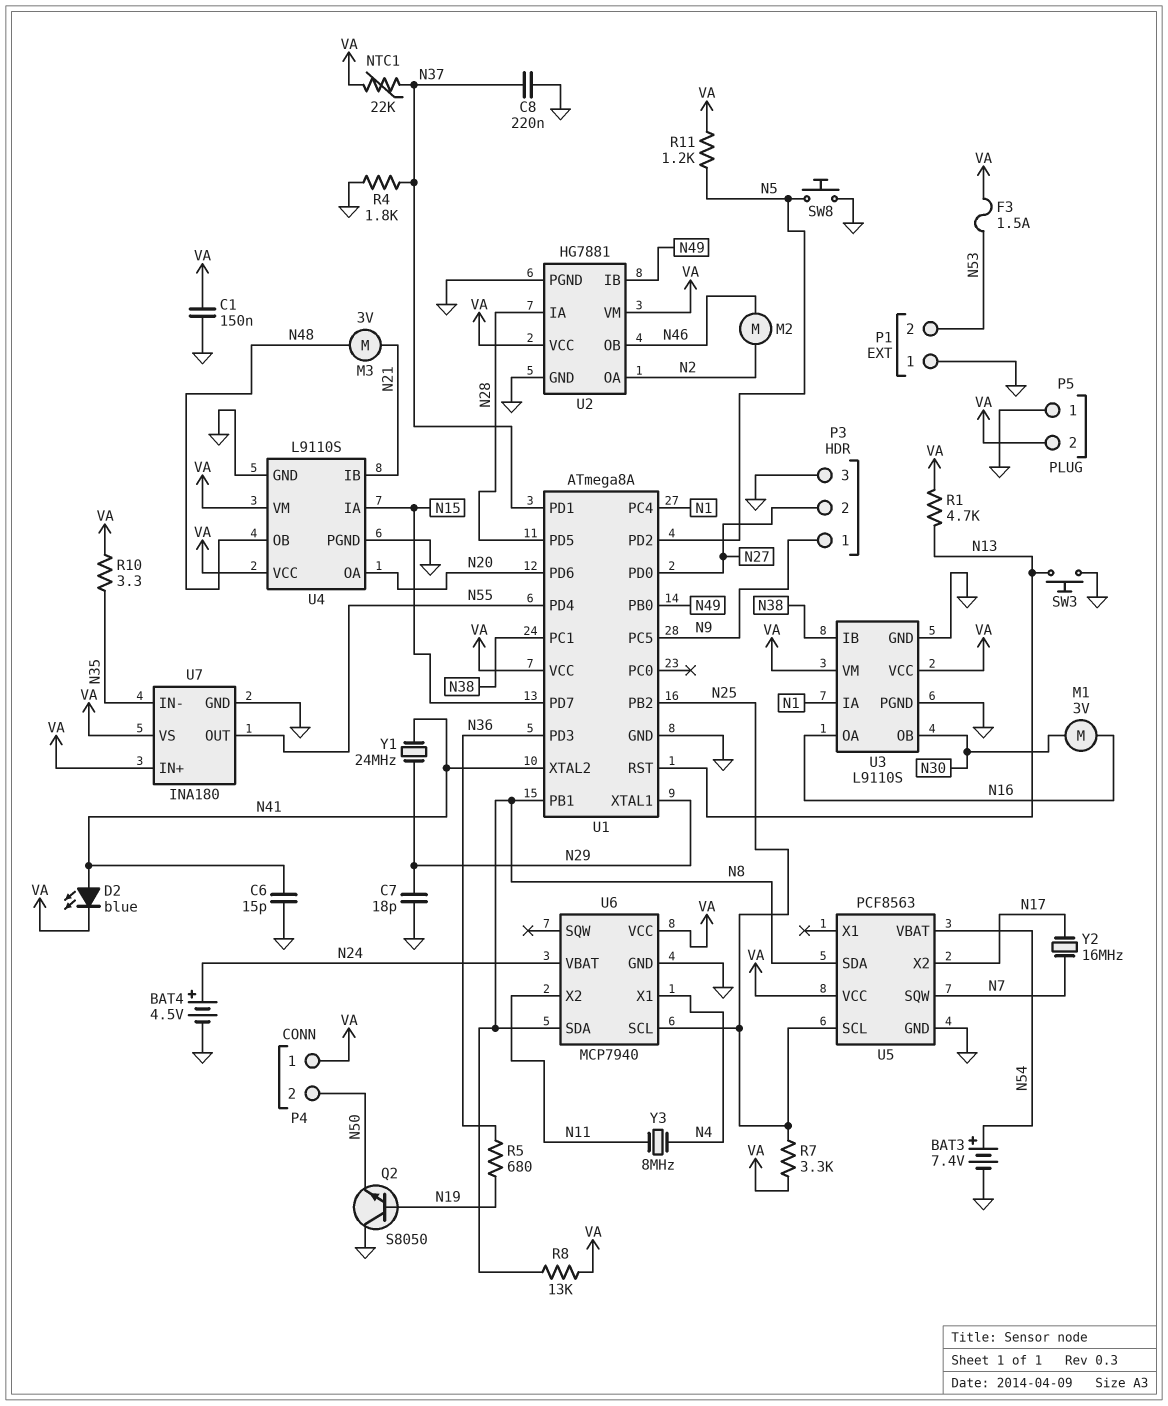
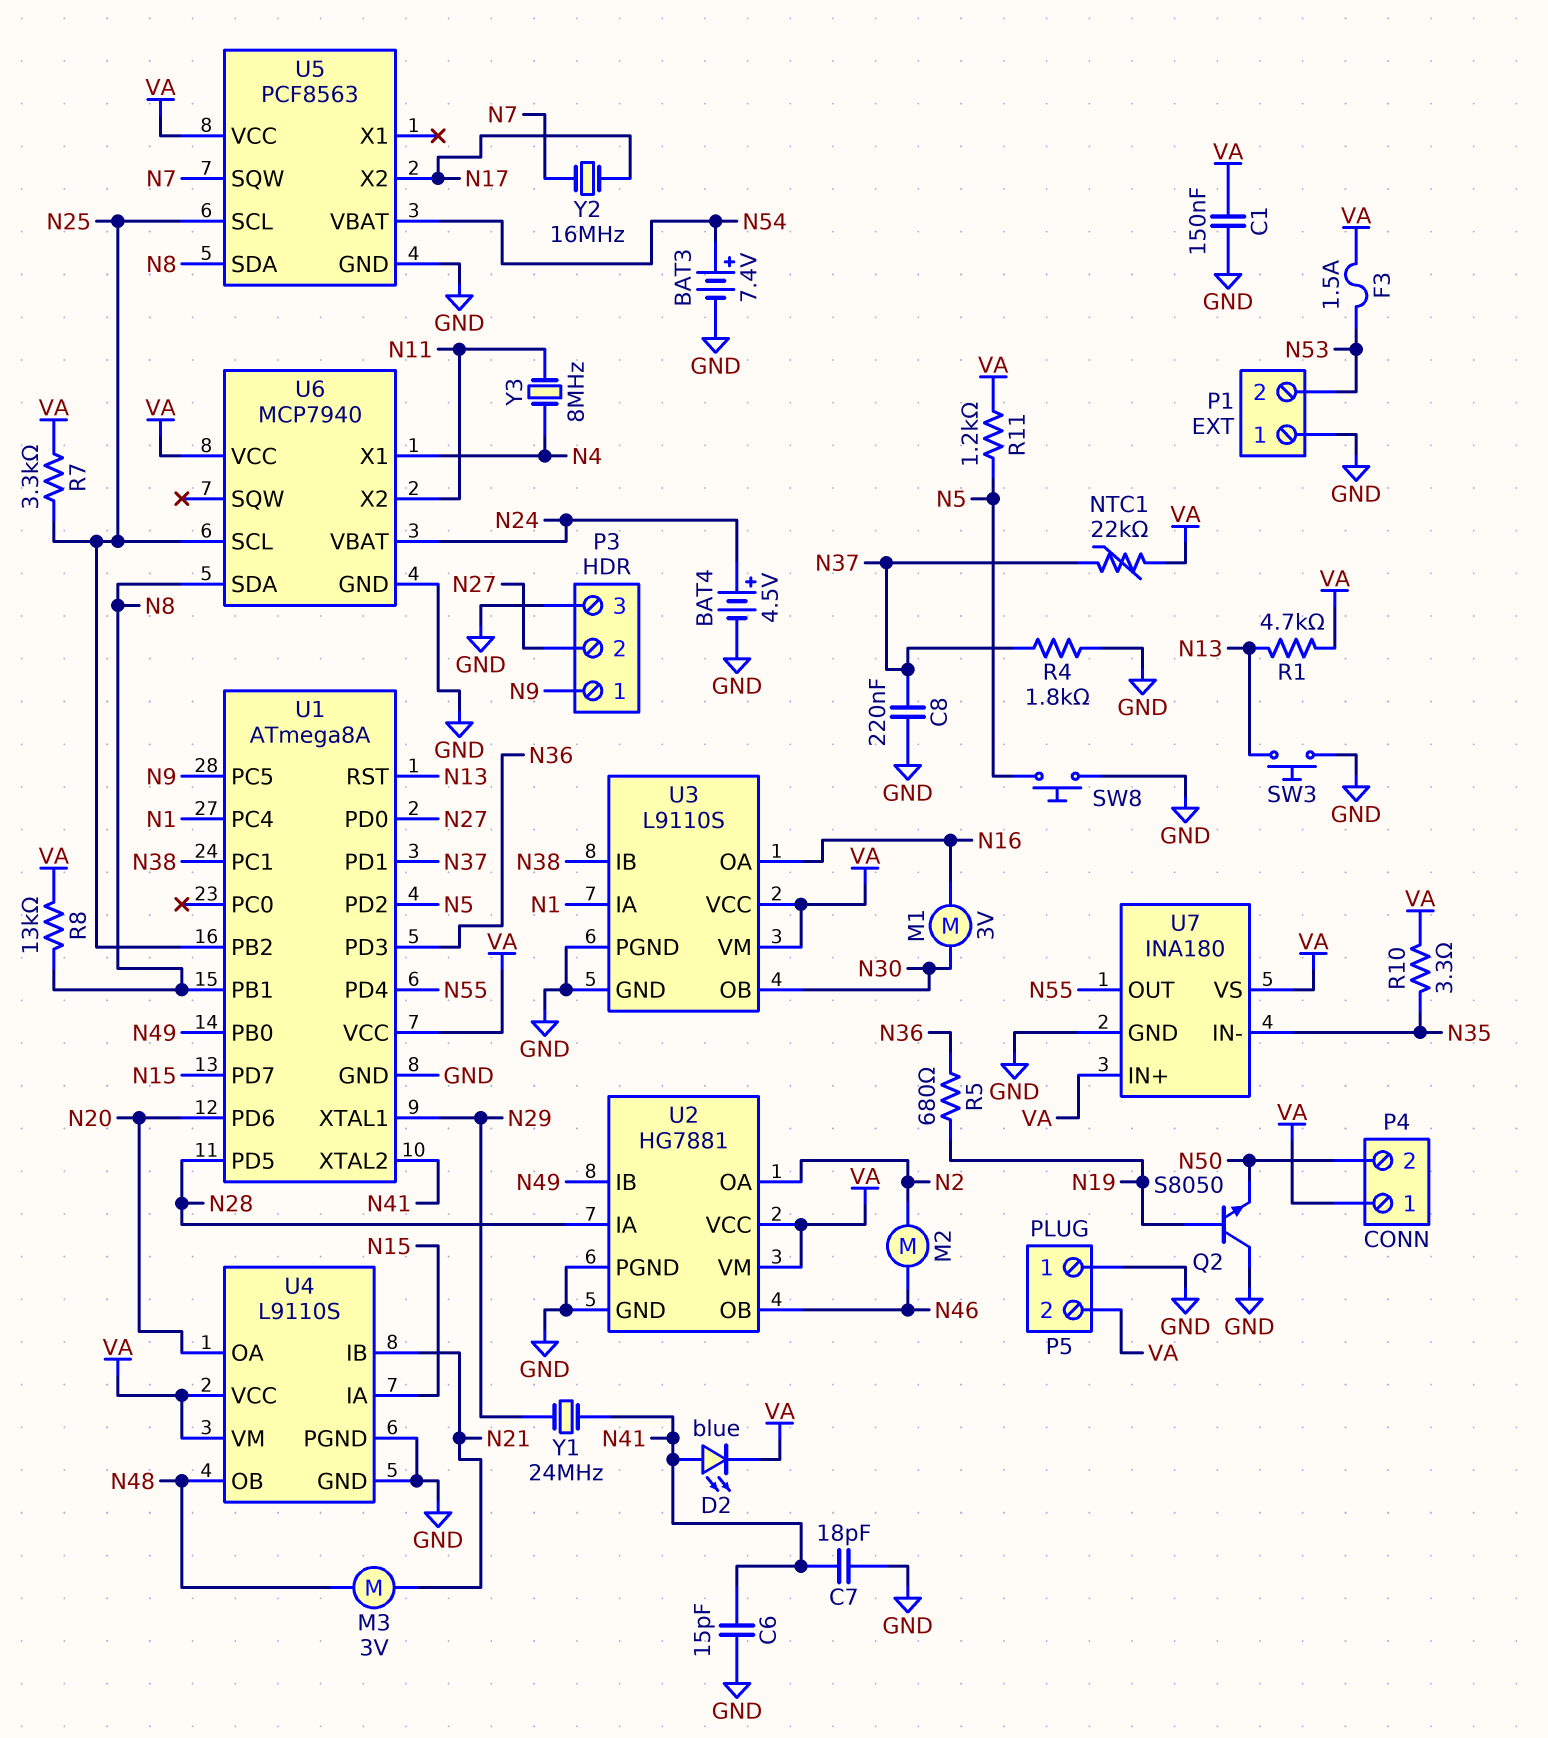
C7: 18pF (GND, N29) -> 18pF (GND, N41)

